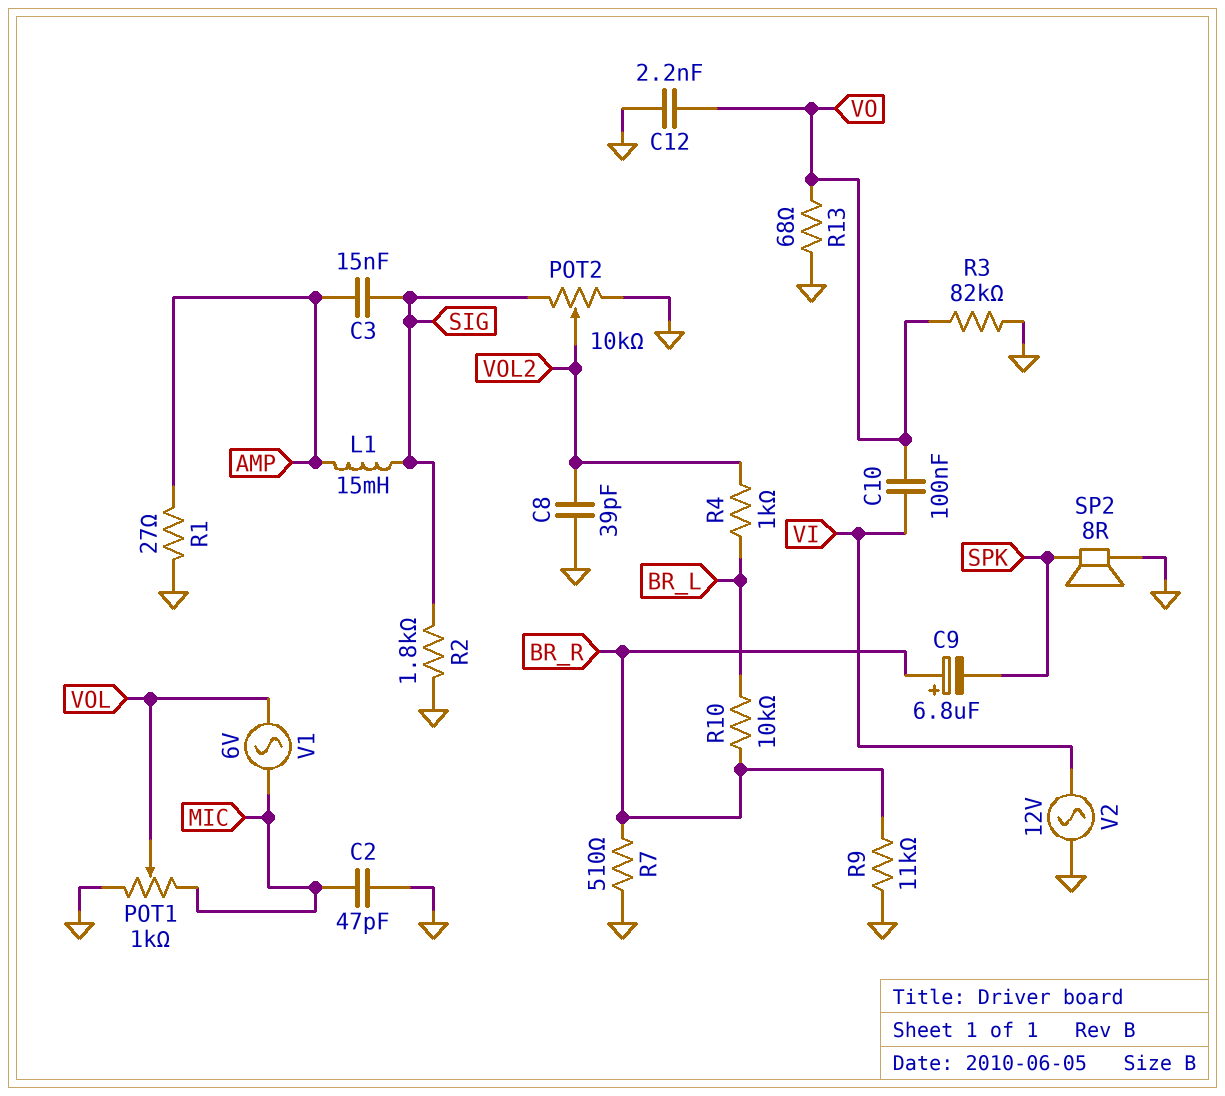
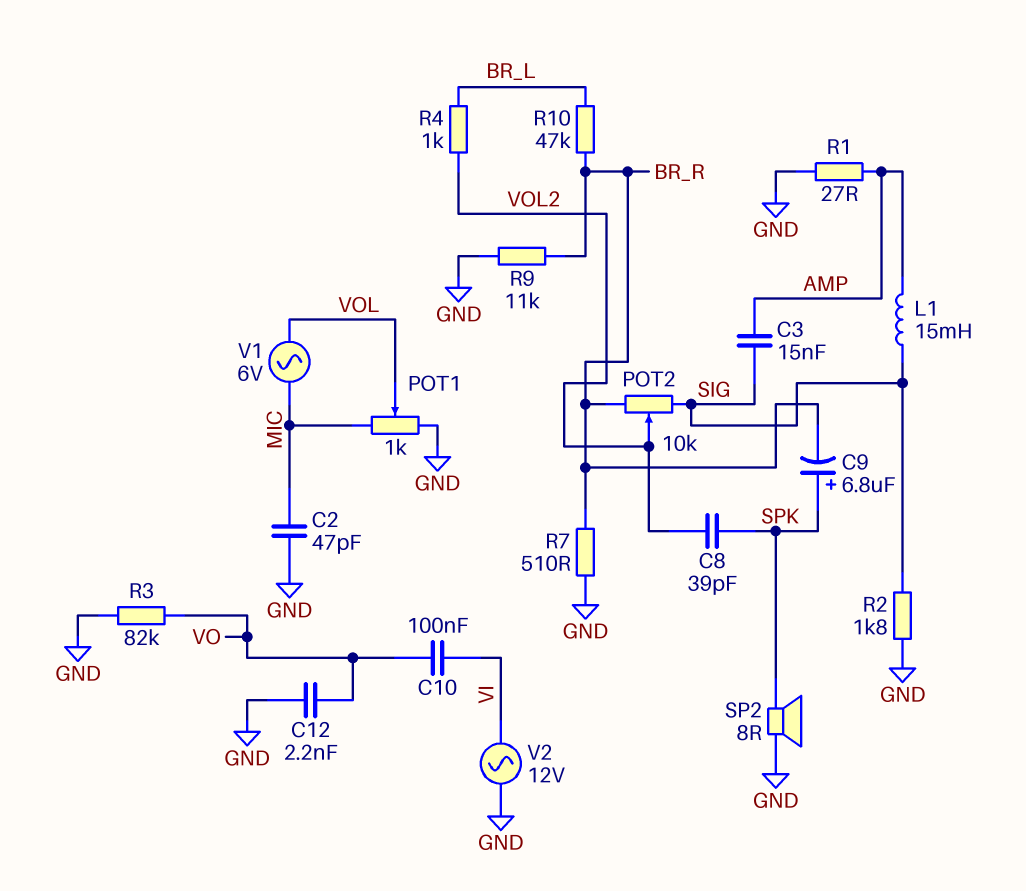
C8: 39pF (GND, VOL2) -> 39pF (SPK, VOL2)
C9: 6.8uF (plus BR_R, minus SPK) -> 6.8uF (plus SPK, minus BR_R)
POT2: 10k (GND, SIG, wiper VOL2) -> 10k (BR_R, SIG, wiper VOL2)
R10: 10k (BR_L, BR_R) -> 47k (BR_L, BR_R)
R13: 68 (GND, VO) -> none

